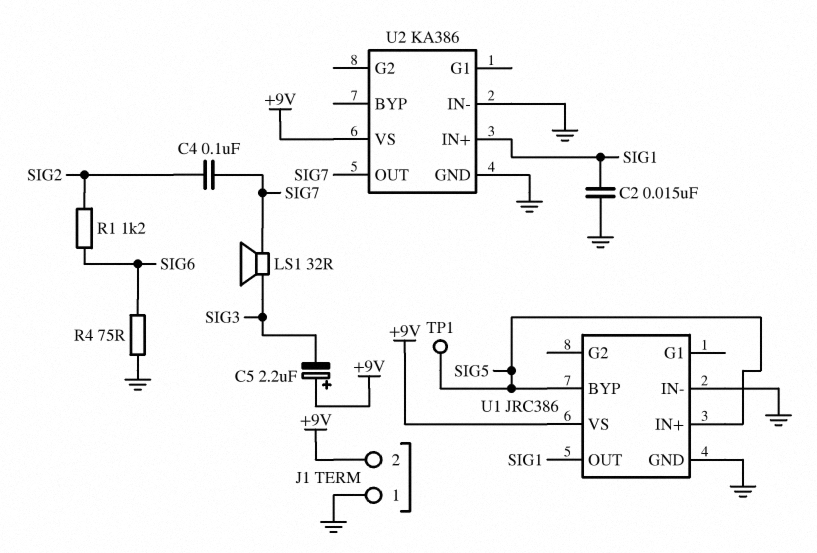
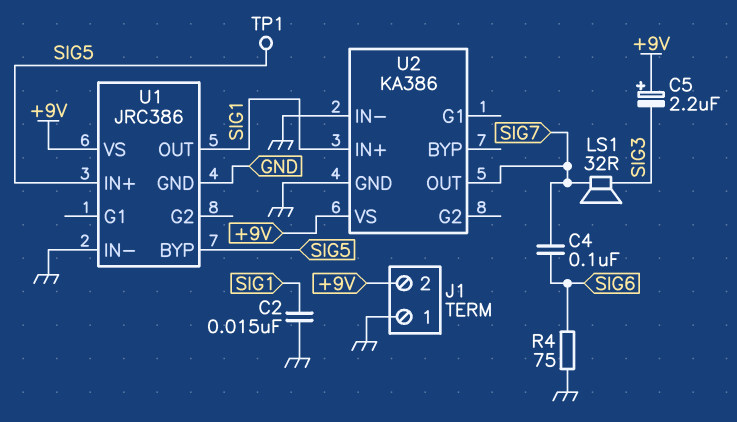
C4: 100nF (SIG2, SIG7) -> 100nF (SIG6, SIG7)
R1: 1.2k (SIG2, SIG6) -> none

